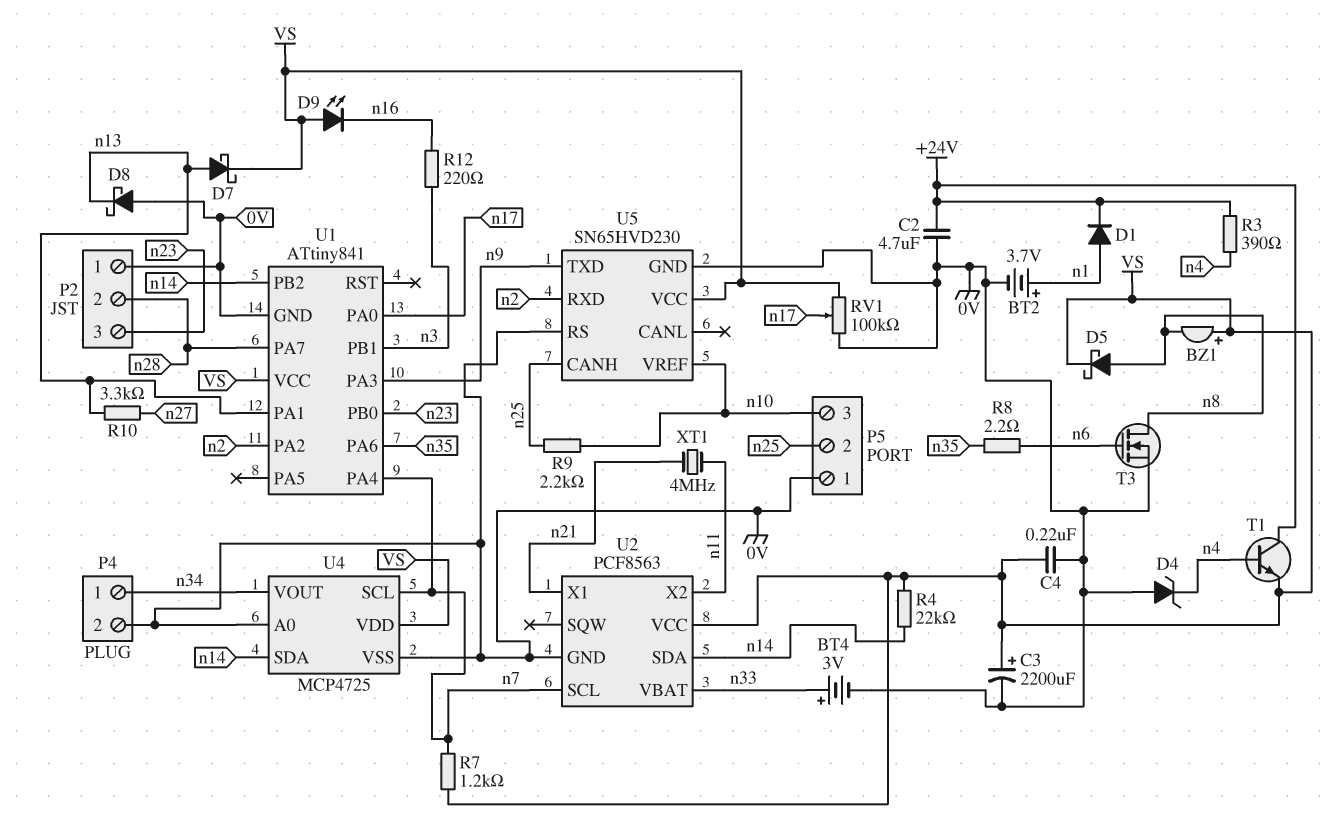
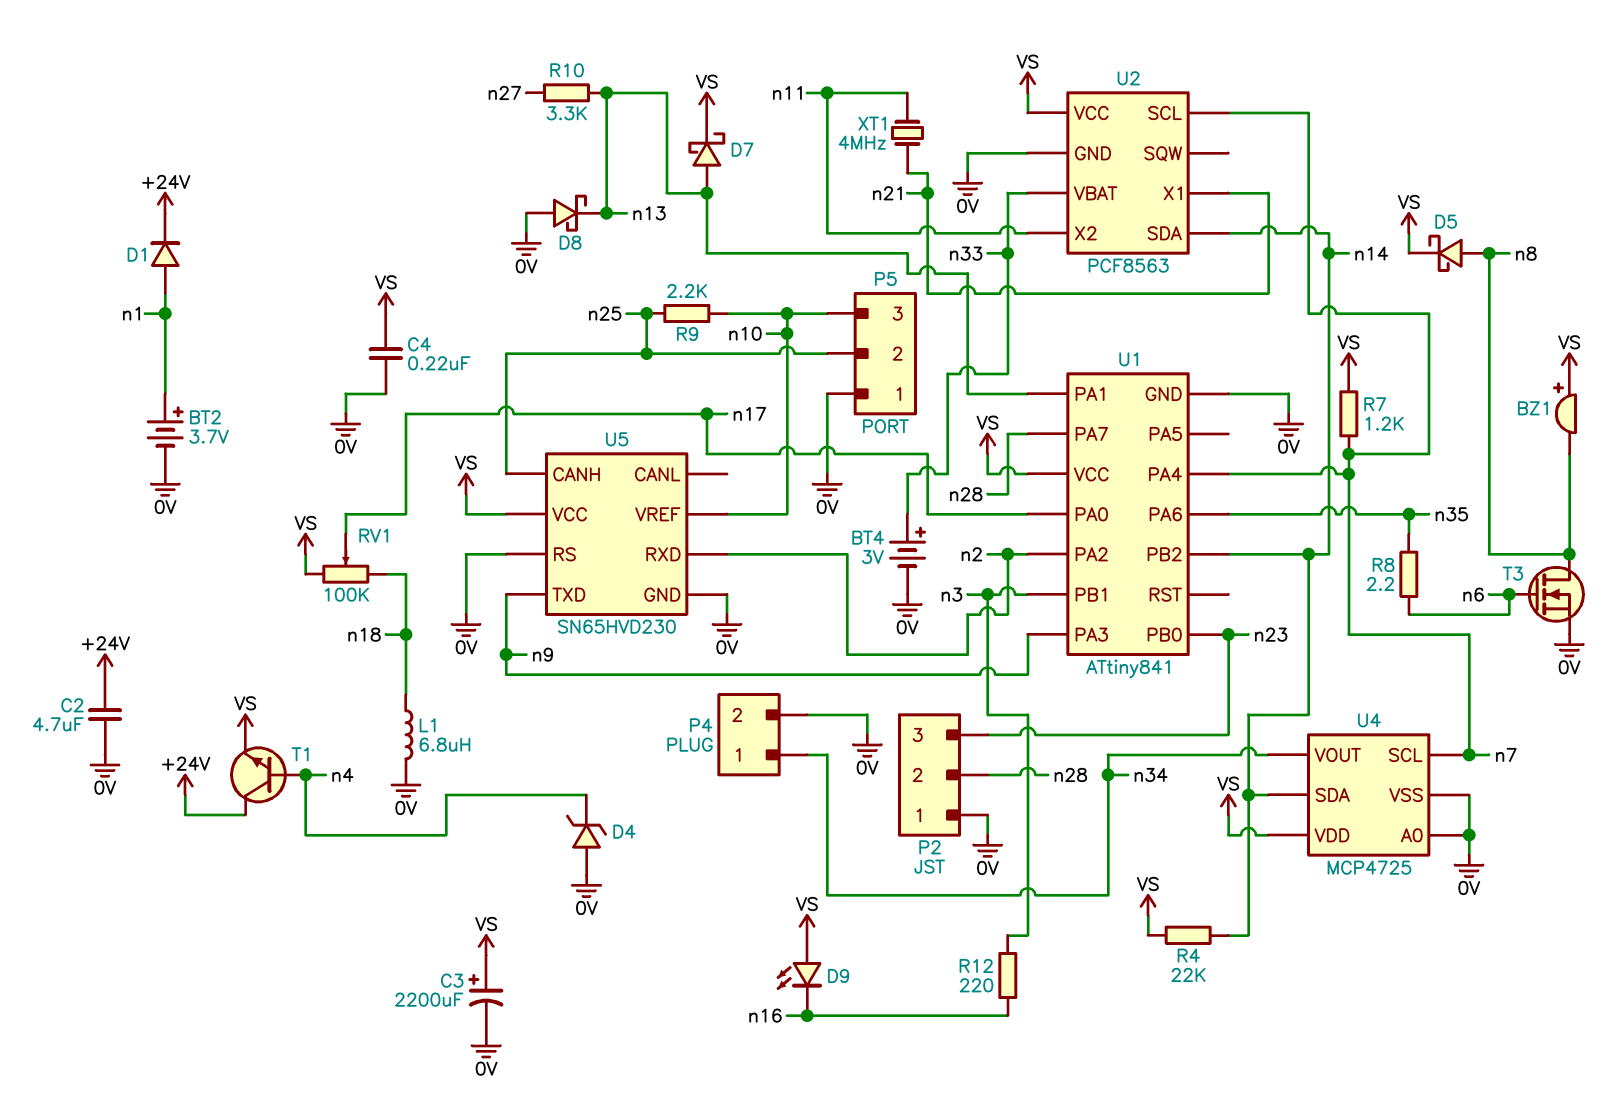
L1: none -> 6.8uH (0V, n18)
R3: 390 (+24V, n4) -> none
RV1: 100k (0V, VS, wiper n17) -> 100k (VS, n18, wiper n17)

